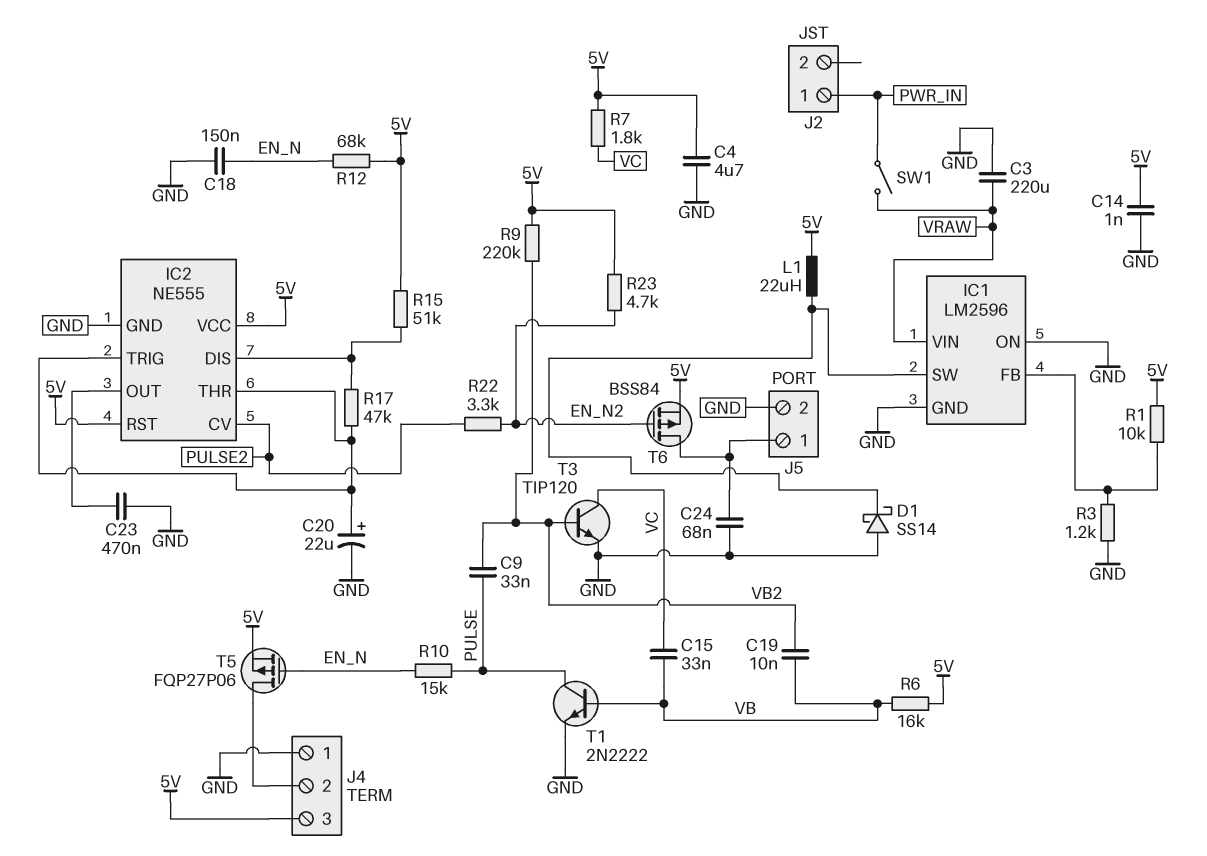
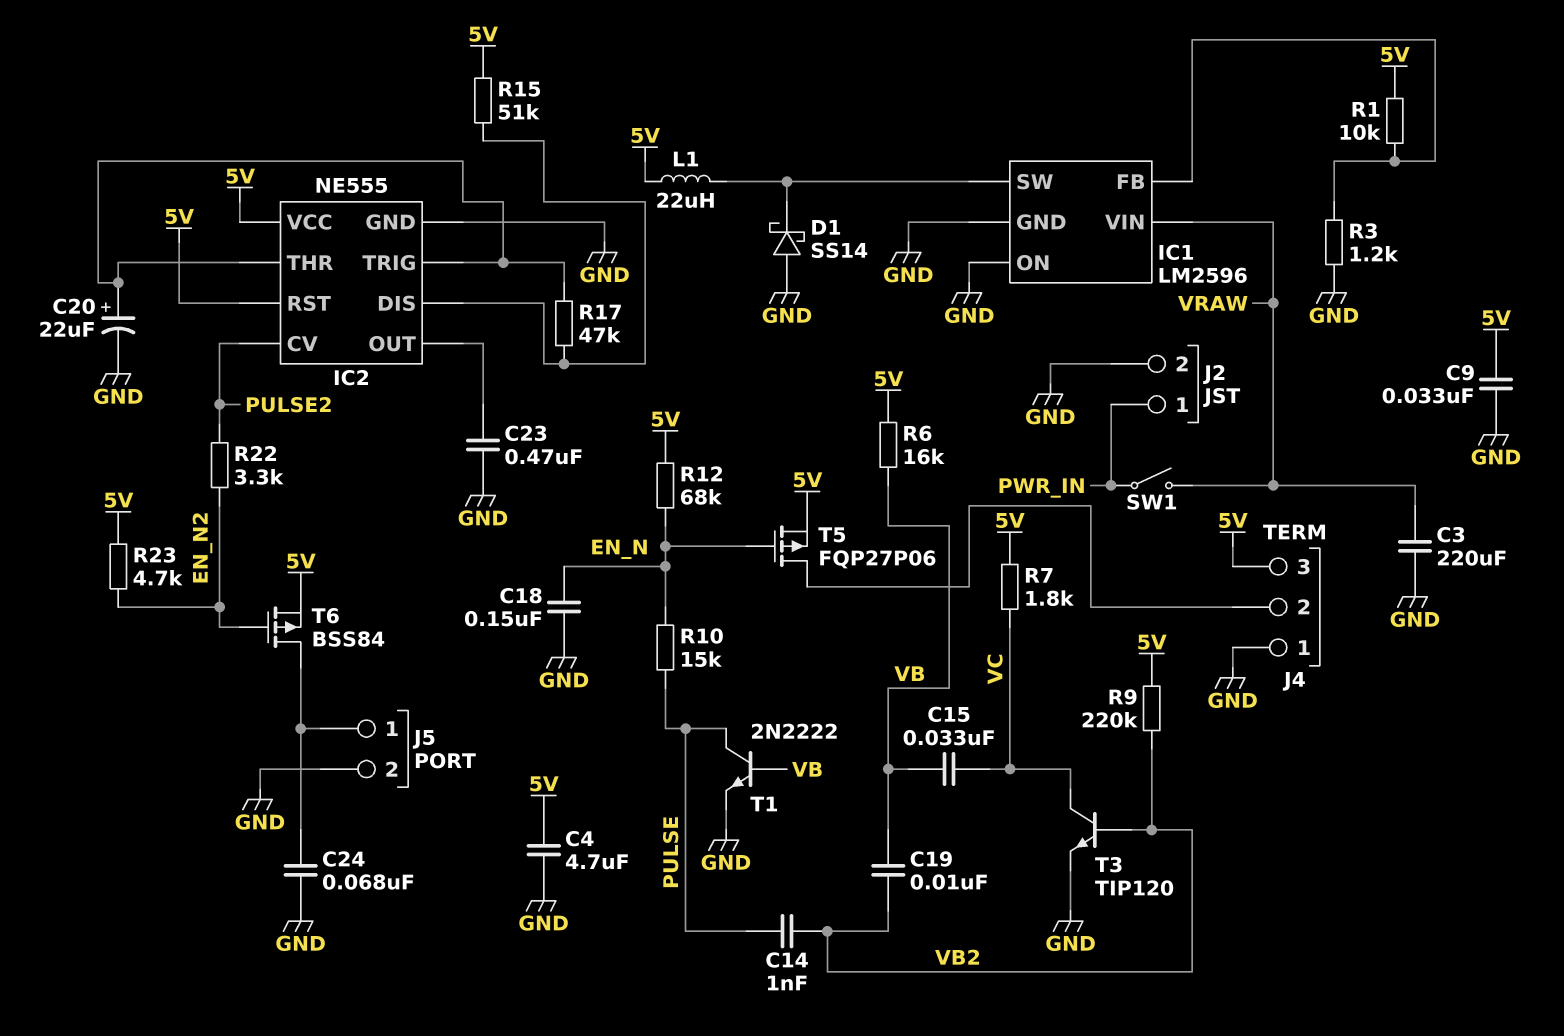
C9: 33nF (PULSE, VB2) -> 33nF (5V, GND)
C14: 1nF (5V, GND) -> 1nF (PULSE, VB2)
J2 pin 2: none -> GND

